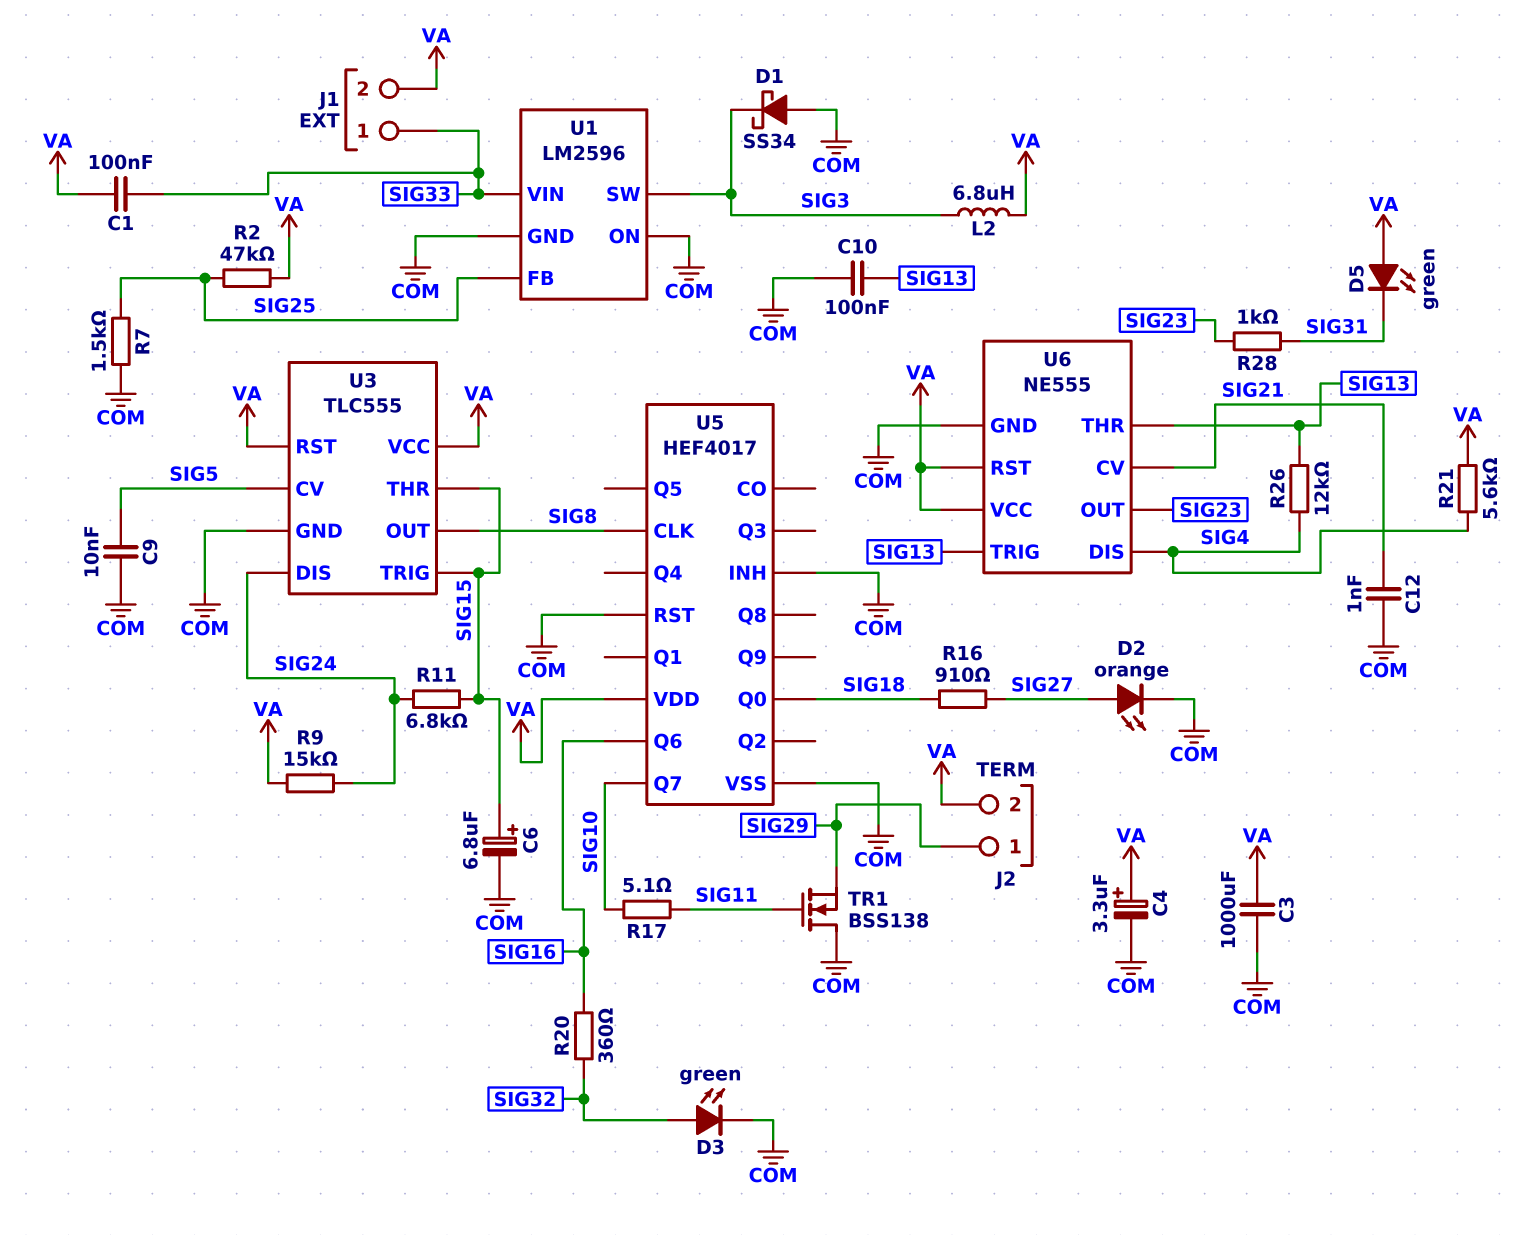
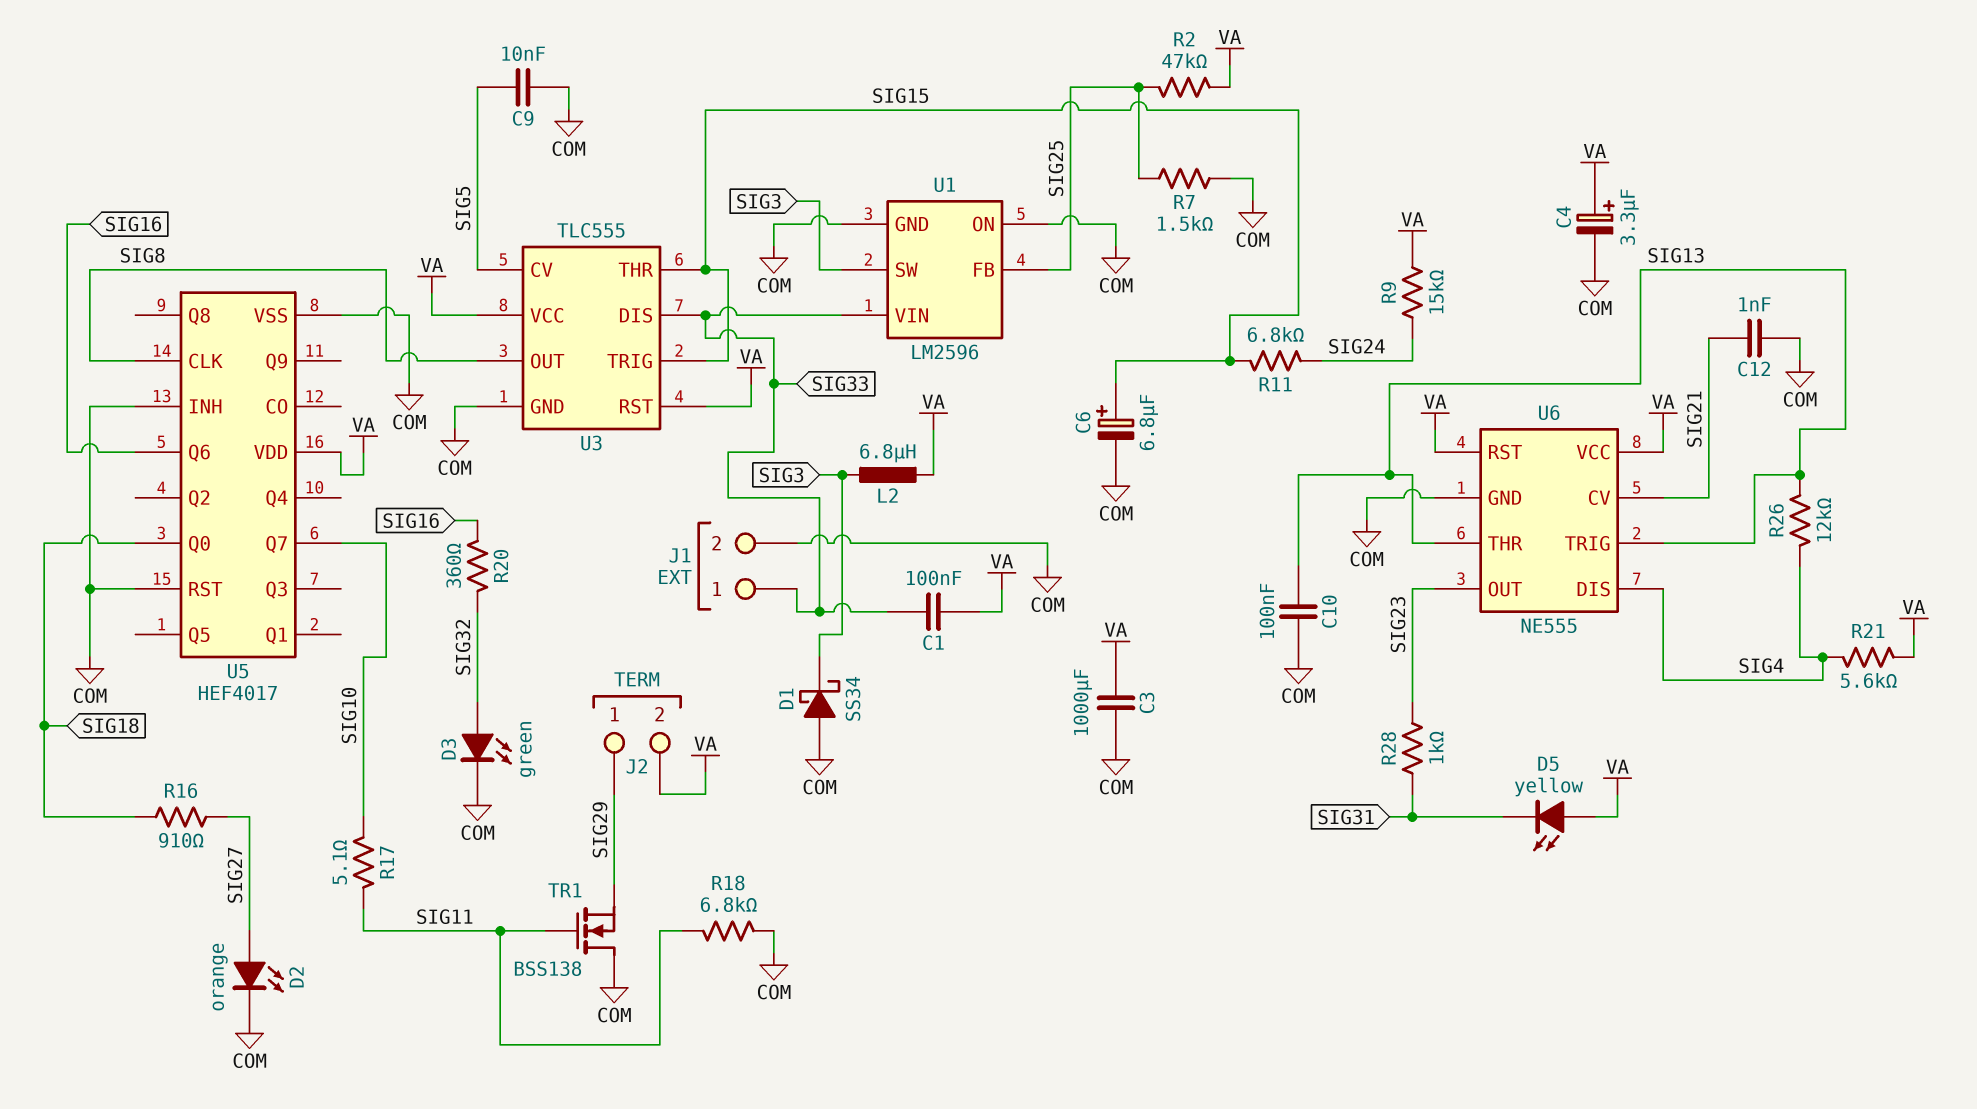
D5: LED green (A VA, K SIG31) -> LED yellow (A VA, K SIG31)
J1 pin 2: VA -> COM
R18: none -> 6.8k (COM, SIG11)
U3 pin DIS: SIG24 -> SIG33

